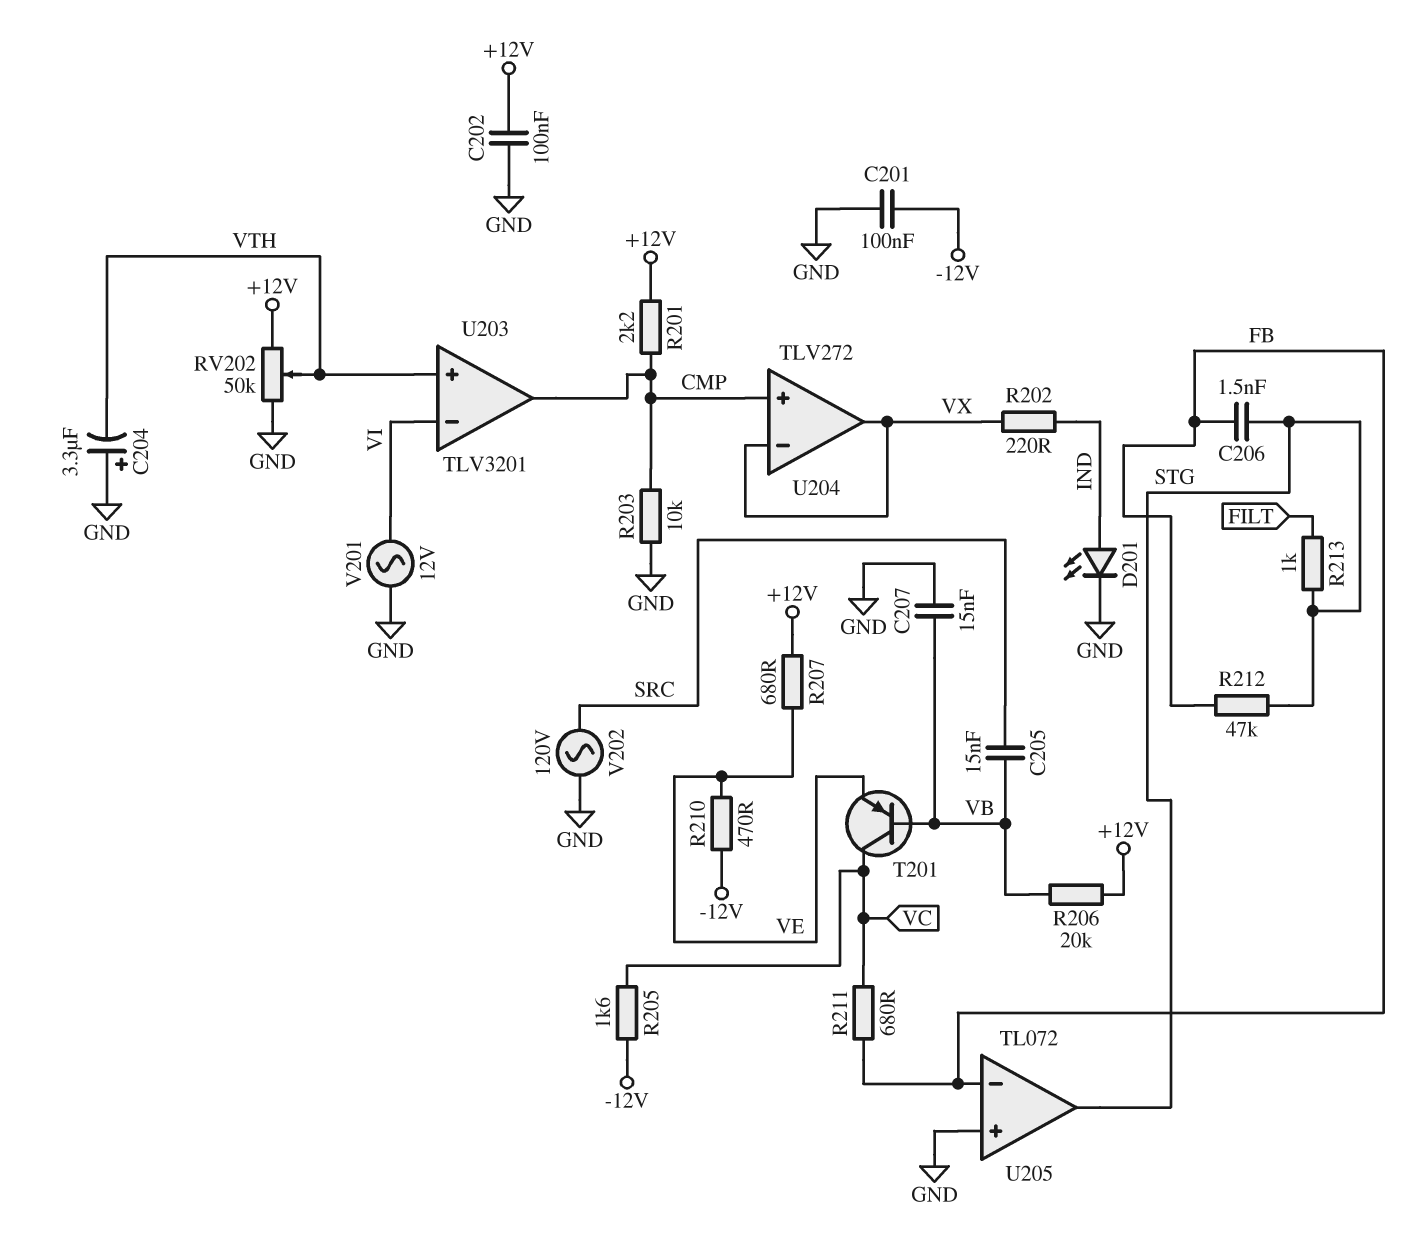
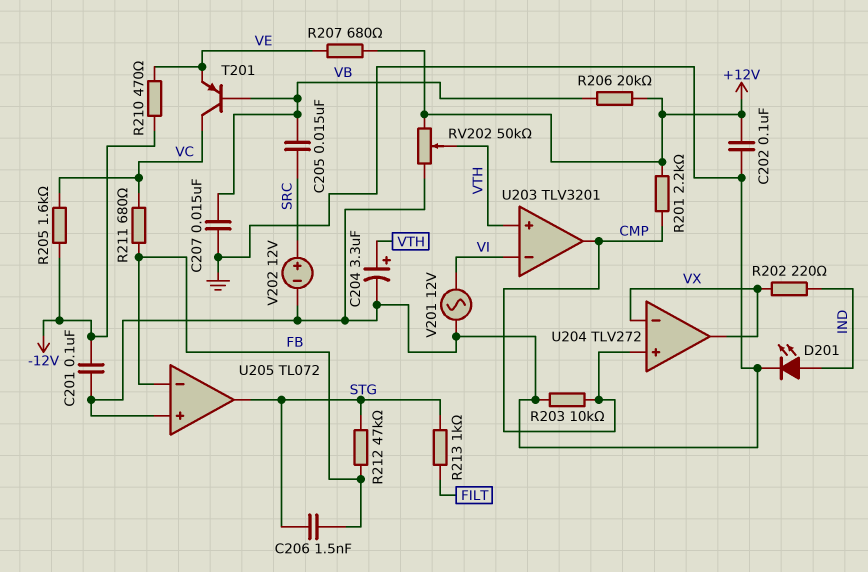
C204: 3.3uF (plus GND, minus VTH) -> 3.3uF (plus VTH, minus GND)
V202: AC 120V (GND, SRC) -> 12V (plus SRC, minus GND)

